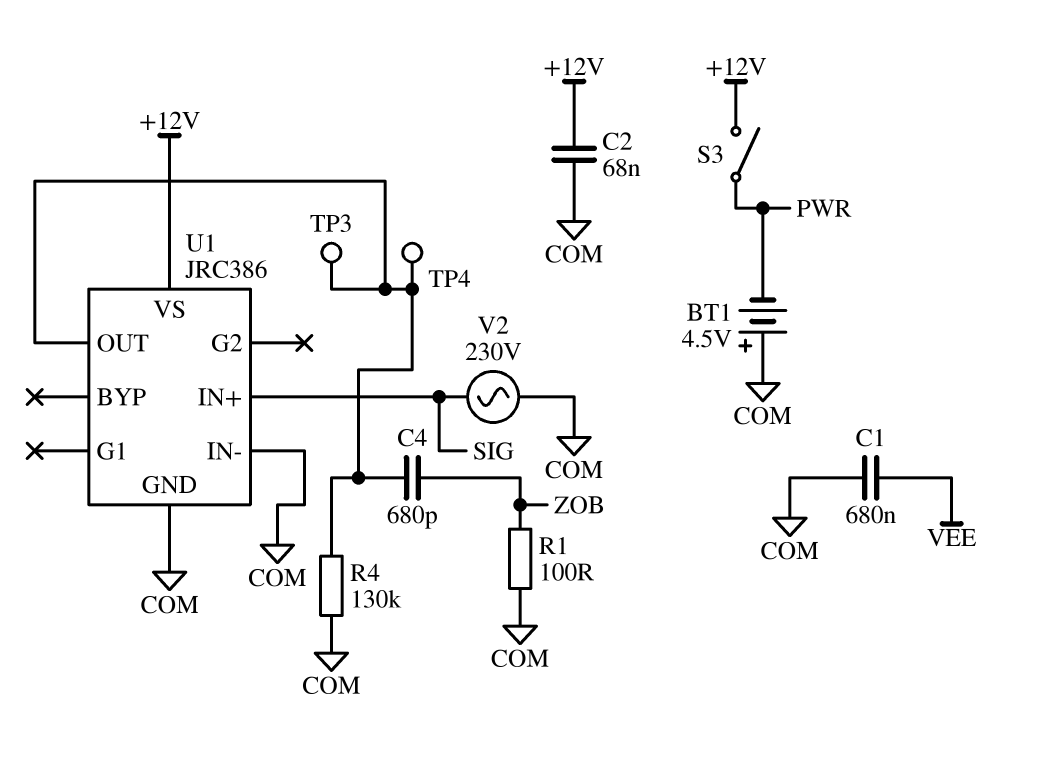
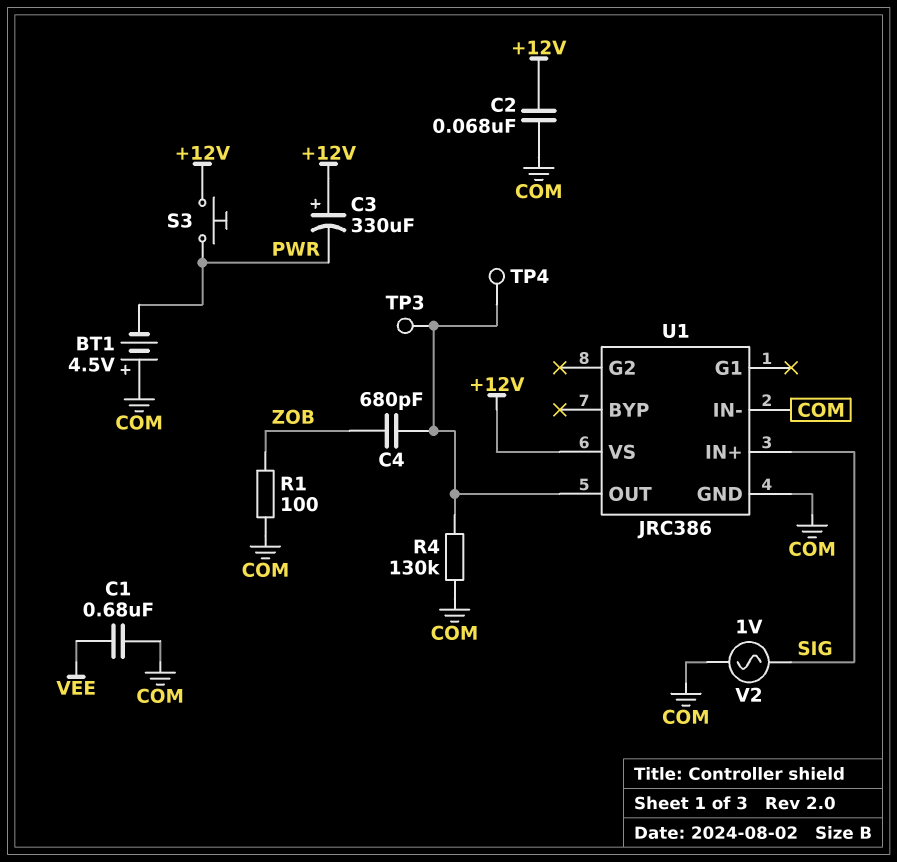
C3: none -> 330uF (plus +12V, minus PWR)
S3: switch (+12V, PWR) -> button (+12V, PWR)
V2: AC 230V (COM, SIG) -> AC 1V (COM, SIG)

